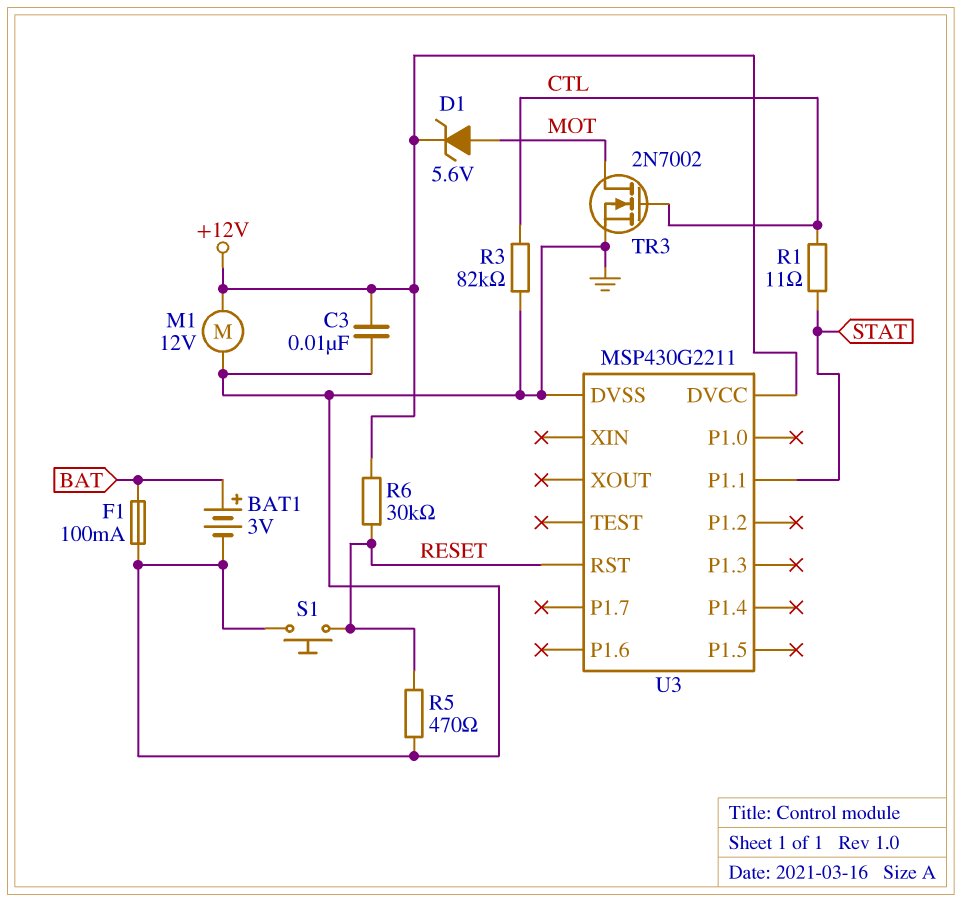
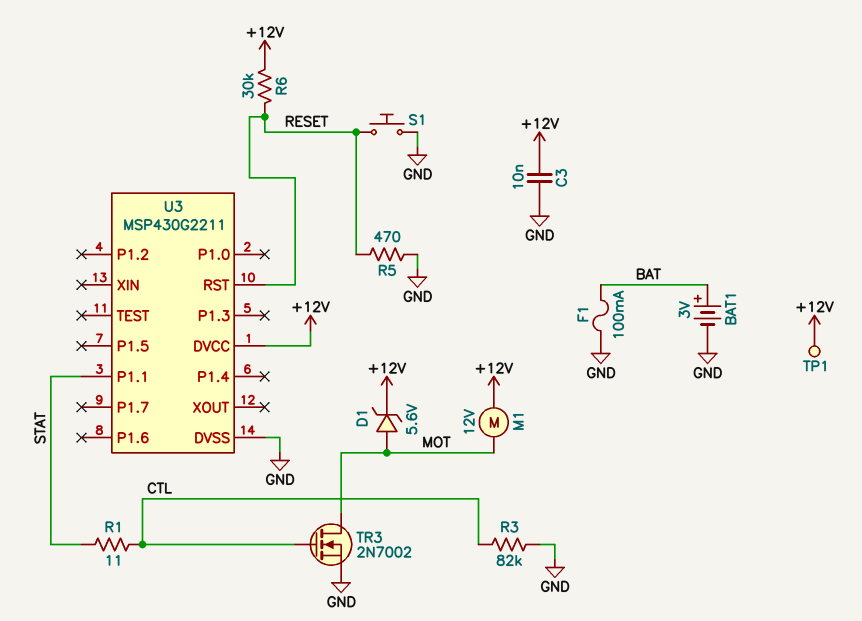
M1: motor 12V (+12V, GND) -> motor 12V (+12V, MOT)
TP1: none -> test point (+12V)

